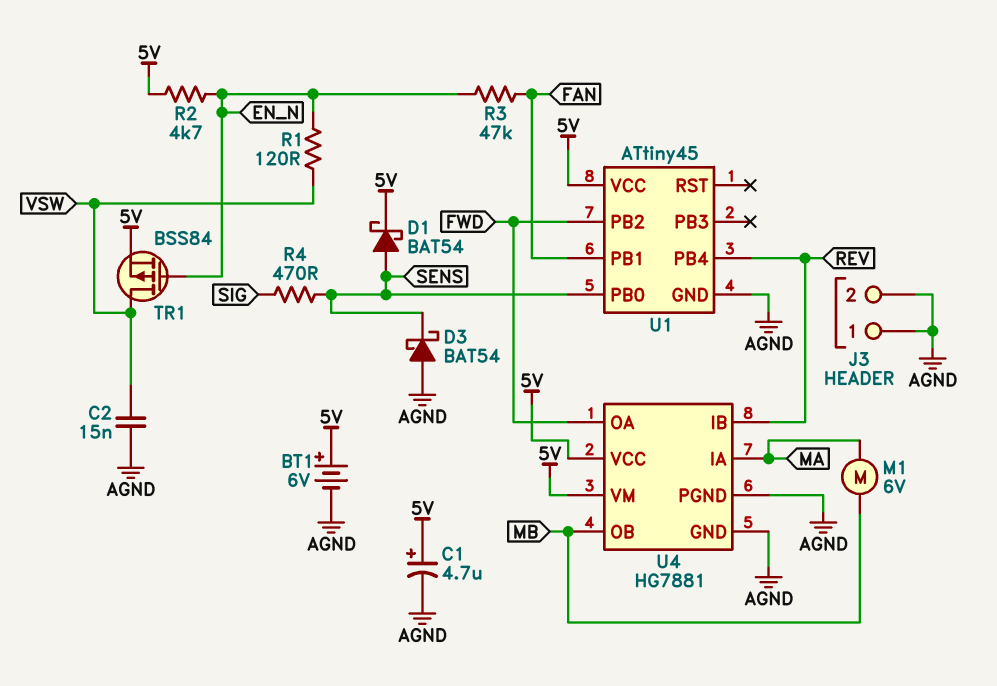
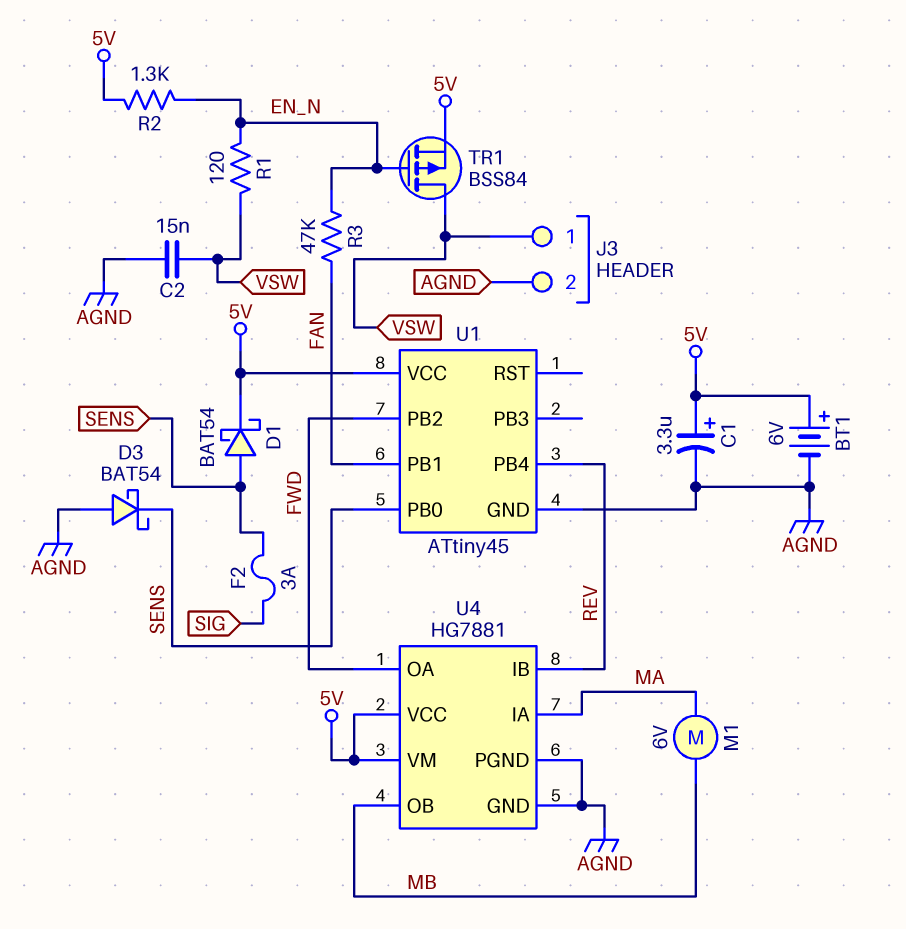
C1: 4.7uF (plus 5V, minus AGND) -> 3.3uF (plus 5V, minus AGND)
F2: none -> 3A (SENS, SIG)
J3 pin 1: AGND -> VSW
R2: 4.7k (5V, EN_N) -> 1.3k (5V, EN_N)
R4: 470 (SENS, SIG) -> none

